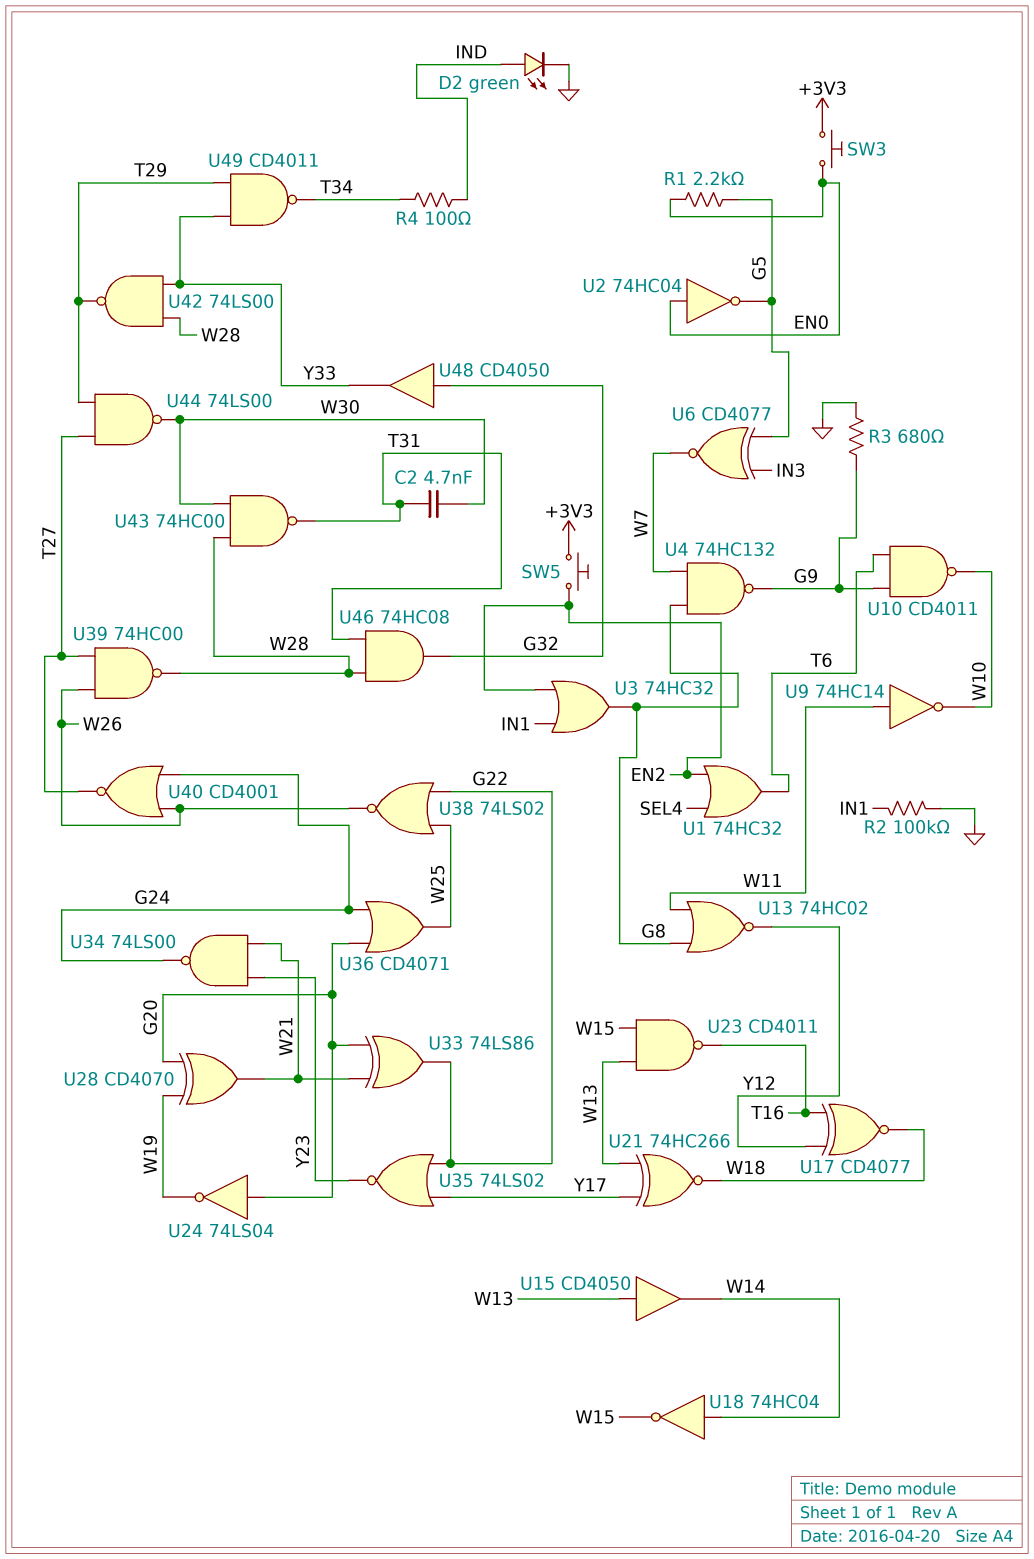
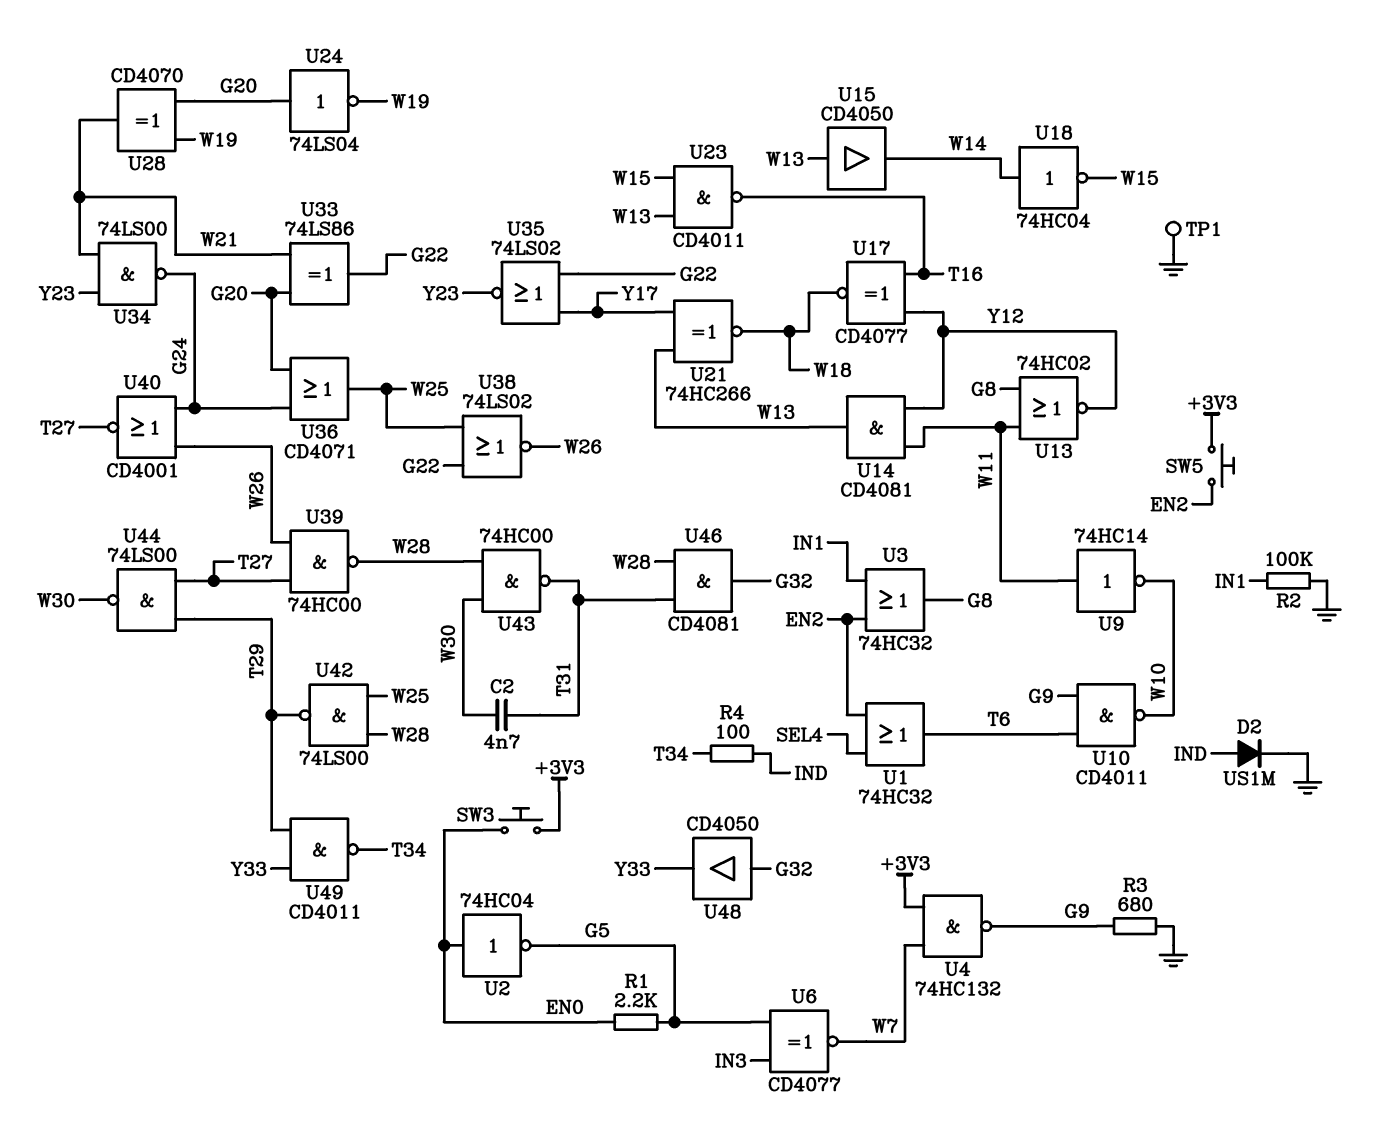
D2: LED green (A IND, K GND) -> diode US1M (A IND, K GND)
TP1: none -> test point (GND)
U4: NAND 74HC132 (in G8, in W7, out G9) -> NAND 74HC132 (in +3V3, in W7, out G9)
U14: none -> AND CD4081 (in W11, in Y12, out W13)
U42: NAND 74LS00 (in W28, in Y33, out T29) -> NAND 74LS00 (in W25, in W28, out T29)
U46: AND 74HC08 (in T31, in W28, out G32) -> AND CD4081 (in T31, in W28, out G32)

